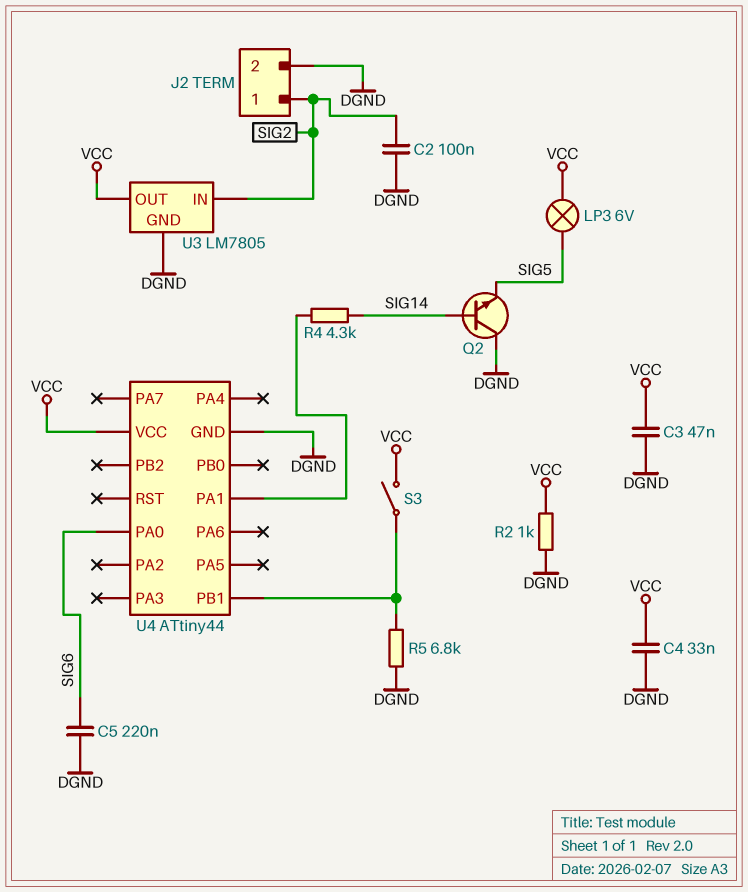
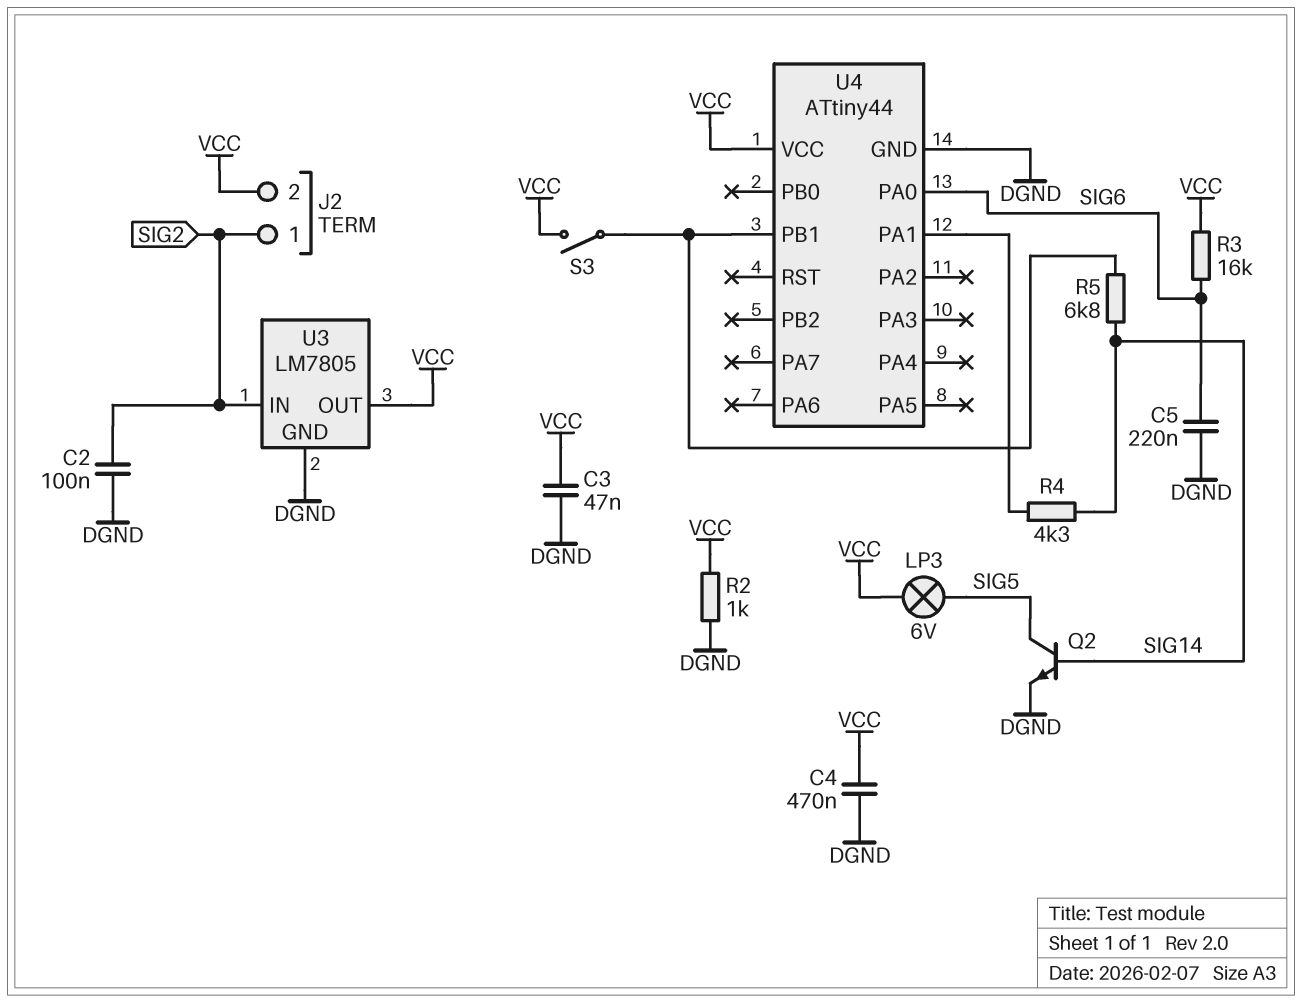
C4: 33nF (DGND, VCC) -> 470nF (DGND, VCC)
J2 pin 2: DGND -> VCC
Q2: NPN (B SIG14, C DGND, E SIG5) -> NPN (B SIG14, C SIG5, E DGND)
R3: none -> 16k (SIG6, VCC)
R5: 6.8k (DGND, U4/PB1) -> 6.8k (SIG14, U4/PB1)

